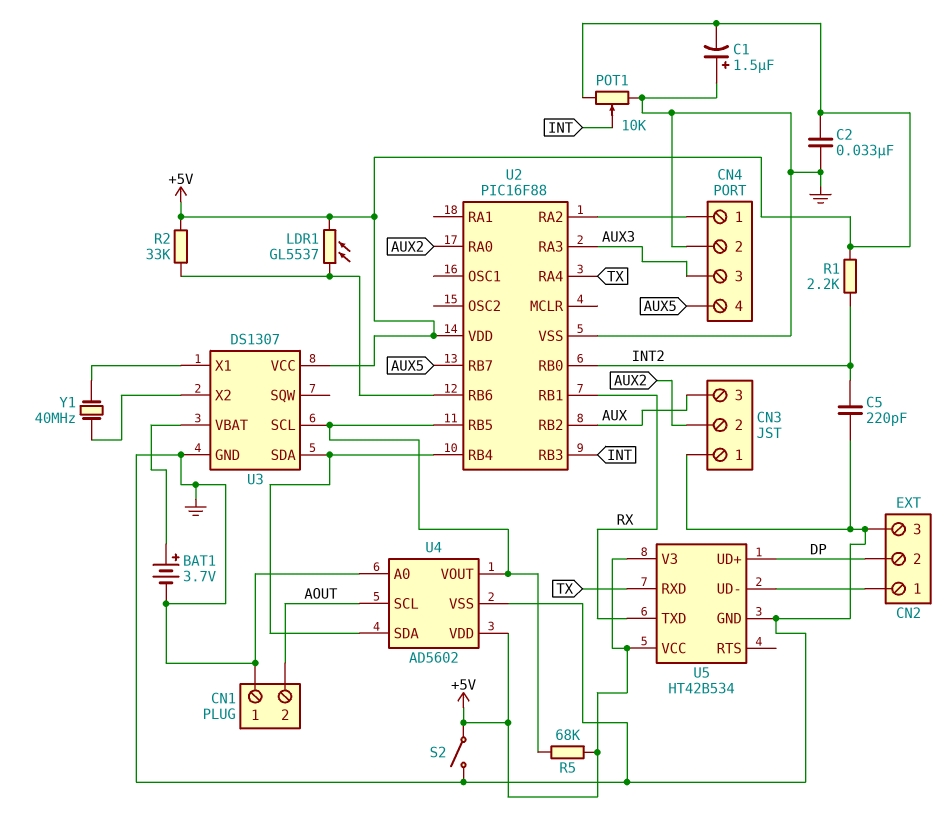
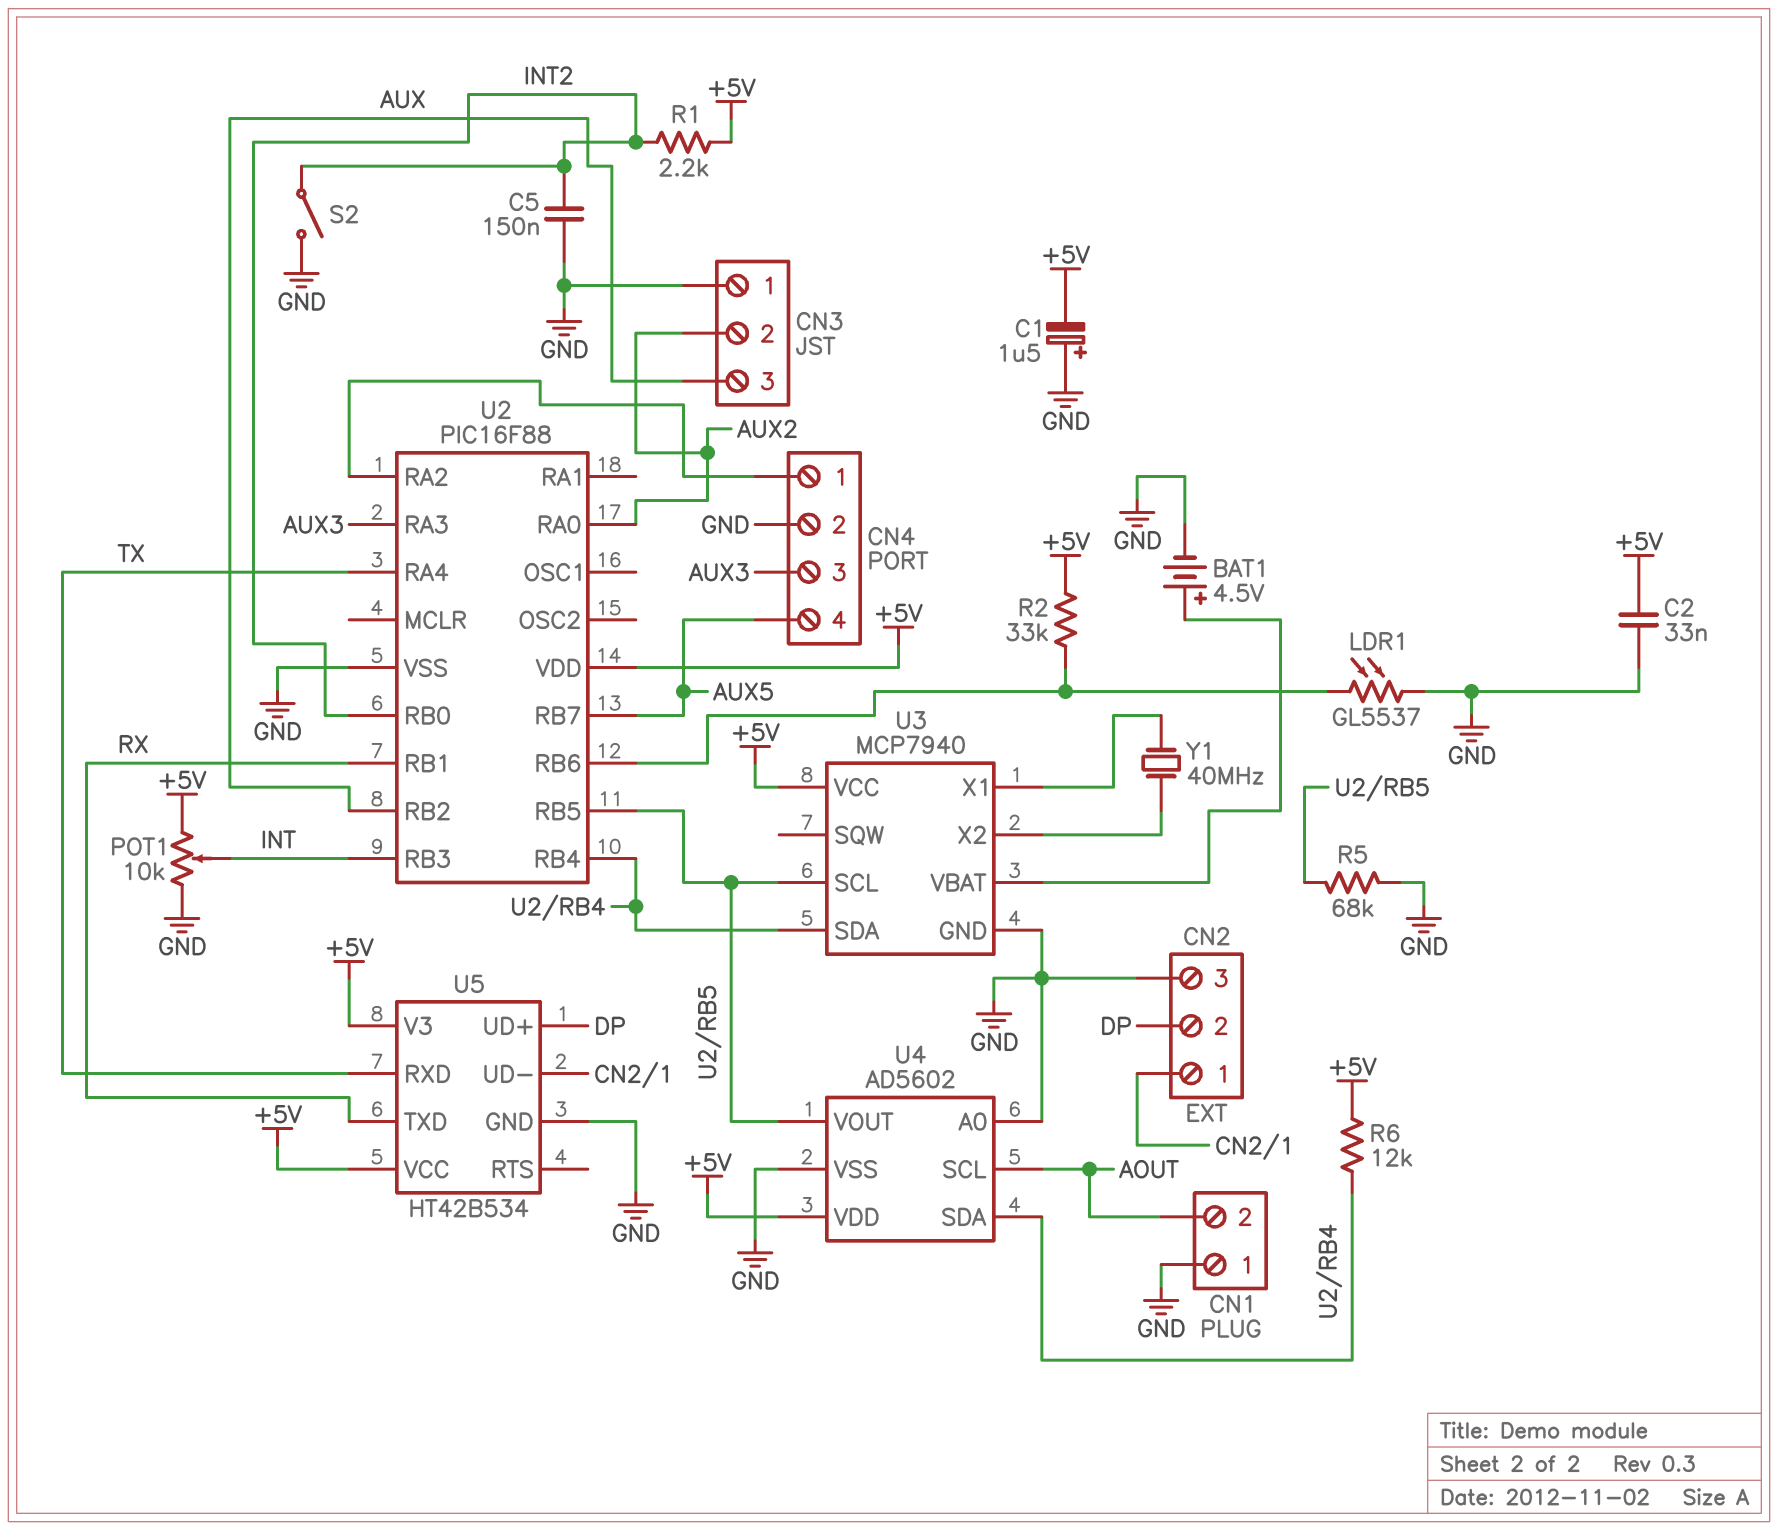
BAT1: 3.7V (plus U3/VBAT, minus GND) -> 4.5V (plus U3/VBAT, minus GND)
C5: 220pF (GND, INT2) -> 150nF (GND, INT2)
LDR1: GL5537 (+5V, U2/RB6) -> GL5537 (GND, U2/RB6)
R5: 68k (+5V, U2/RB5) -> 68k (GND, U2/RB5)
R6: none -> 12k (+5V, U2/RB4)
S2: switch (+5V, GND) -> switch (GND, INT2)
U3: DS1307 -> MCP7940

